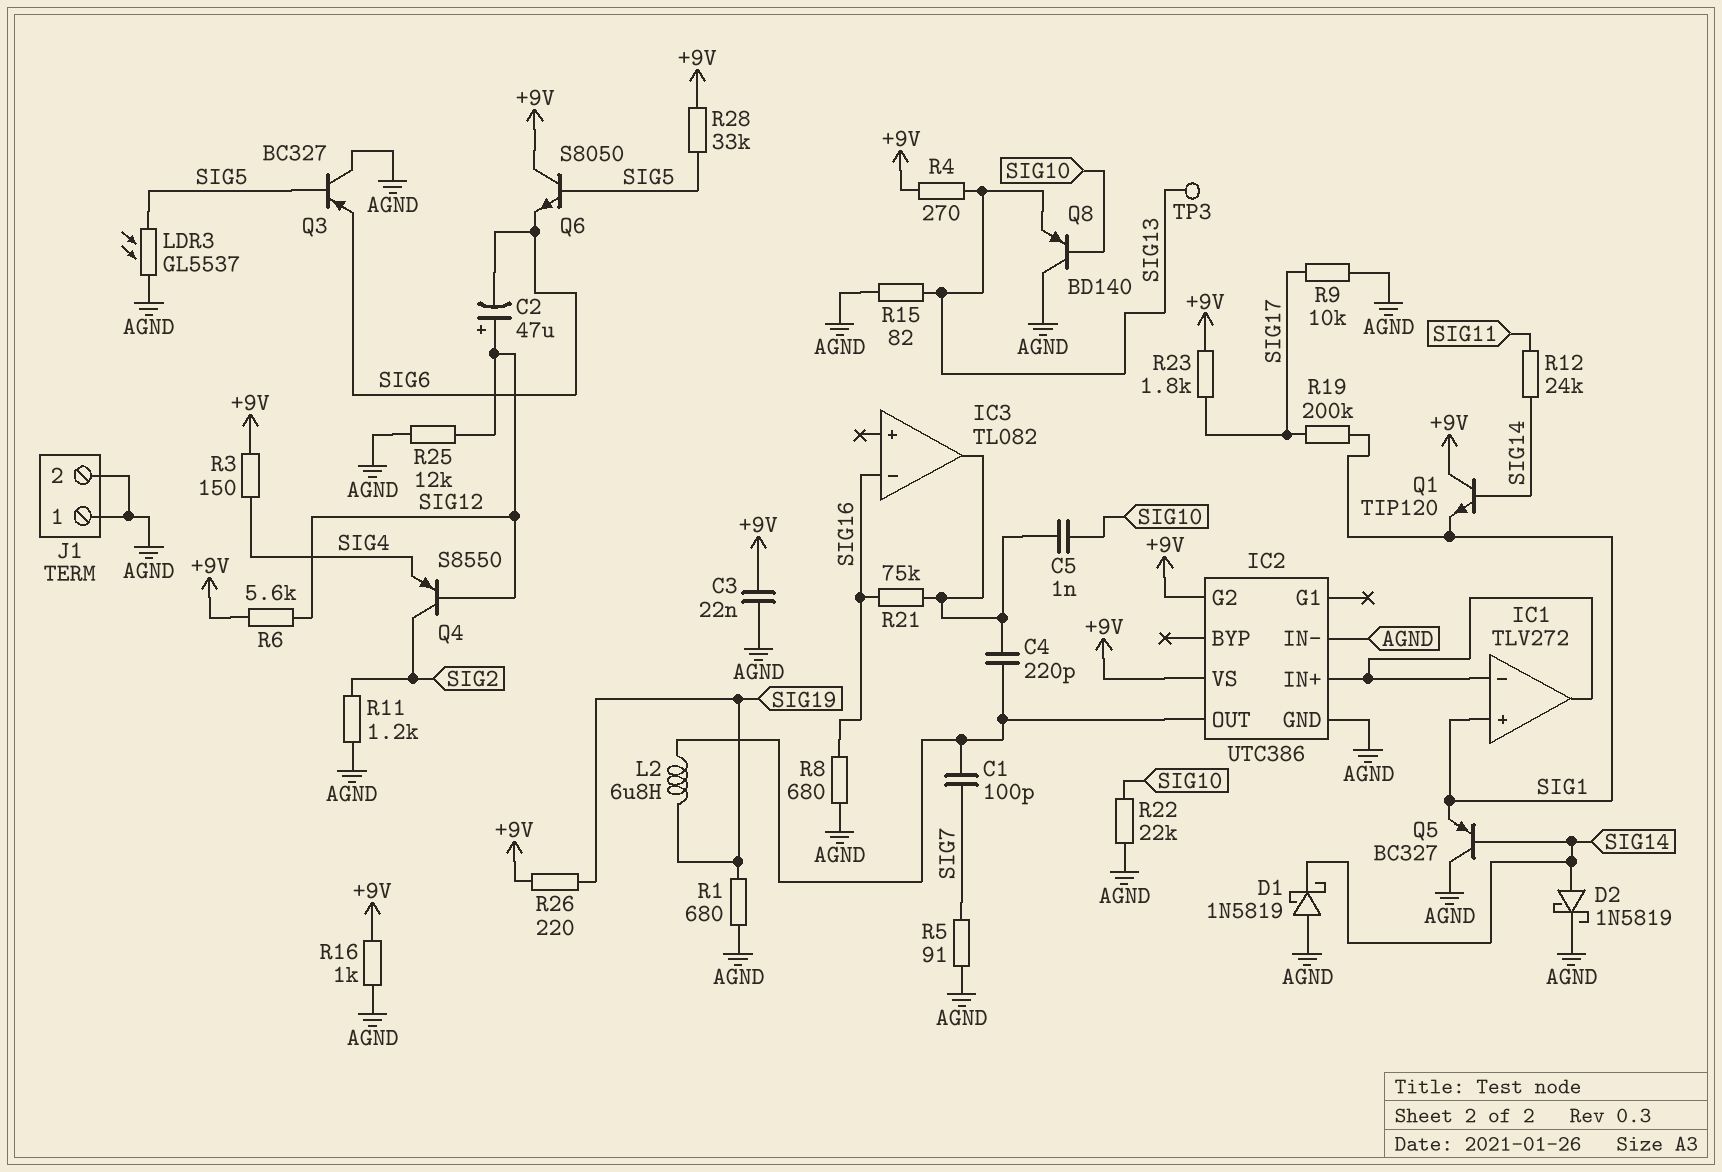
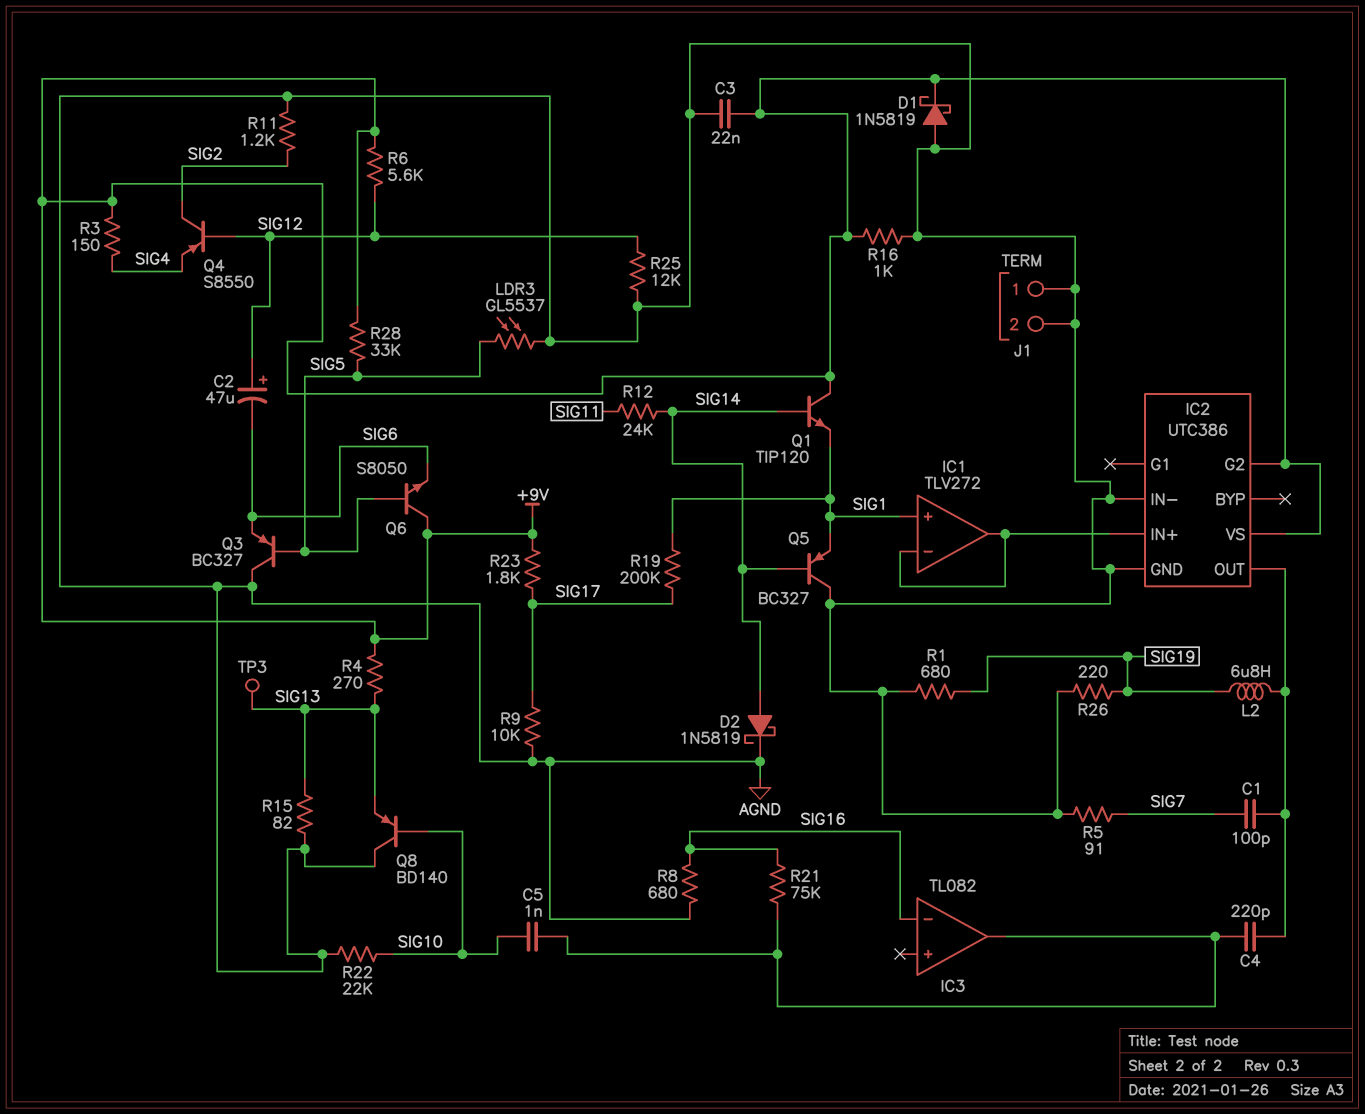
D1: schottky 1N5819 (A AGND, K SIG14) -> schottky 1N5819 (A AGND, K +9V)
R26: 220 (+9V, SIG19) -> 220 (AGND, SIG19)

